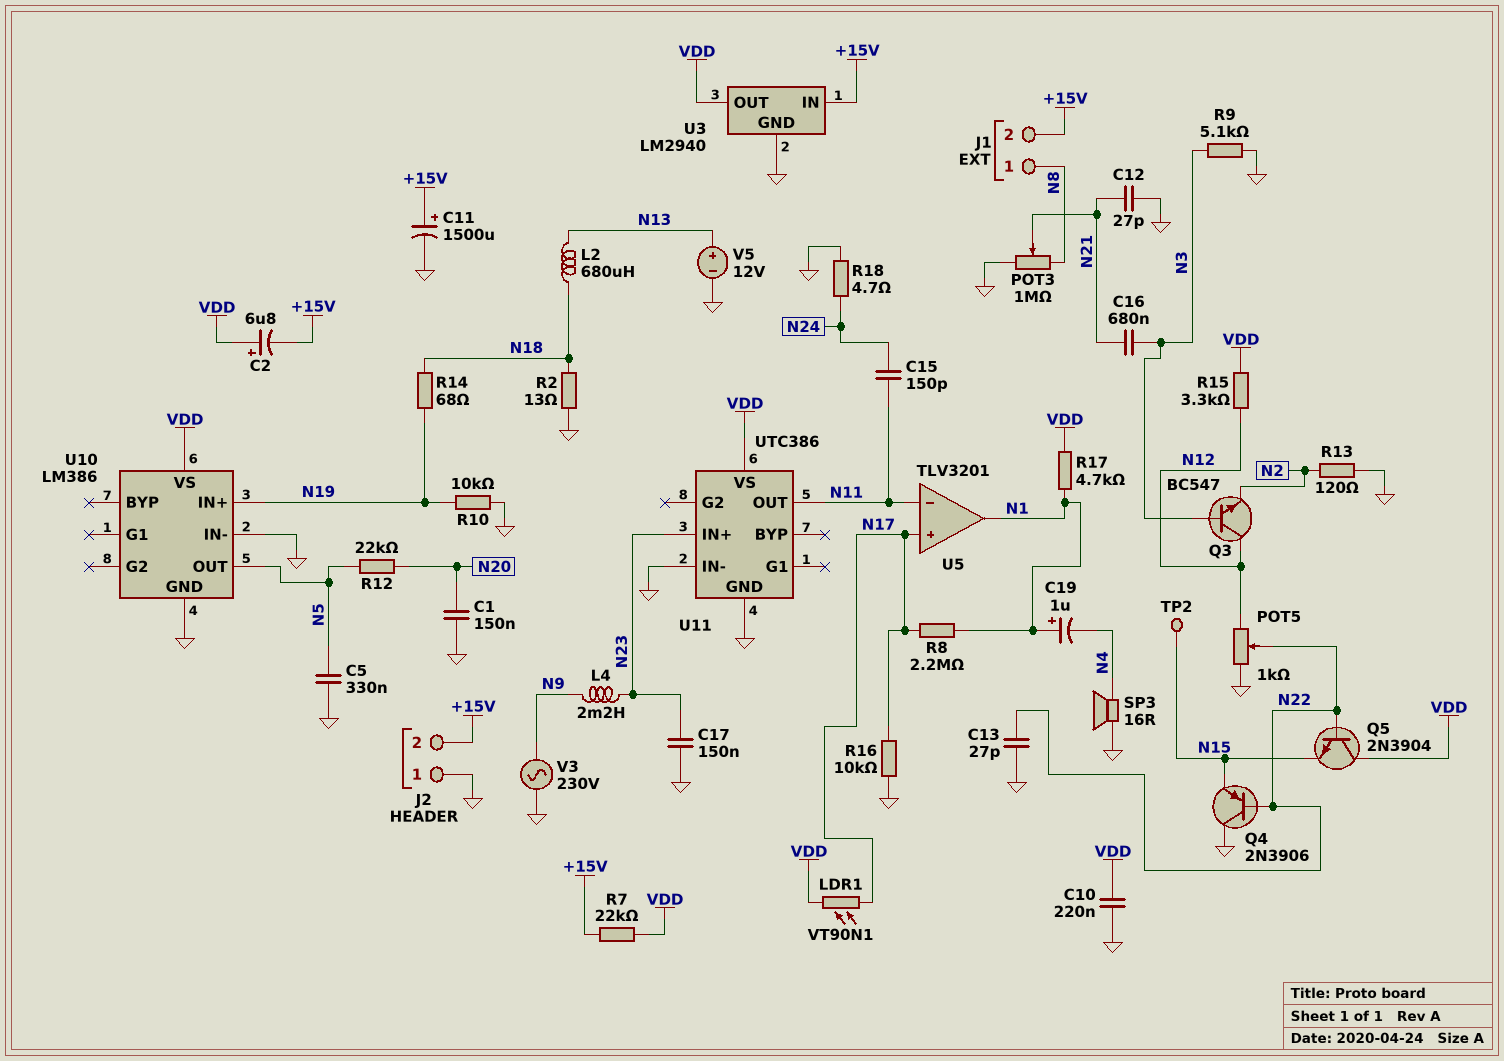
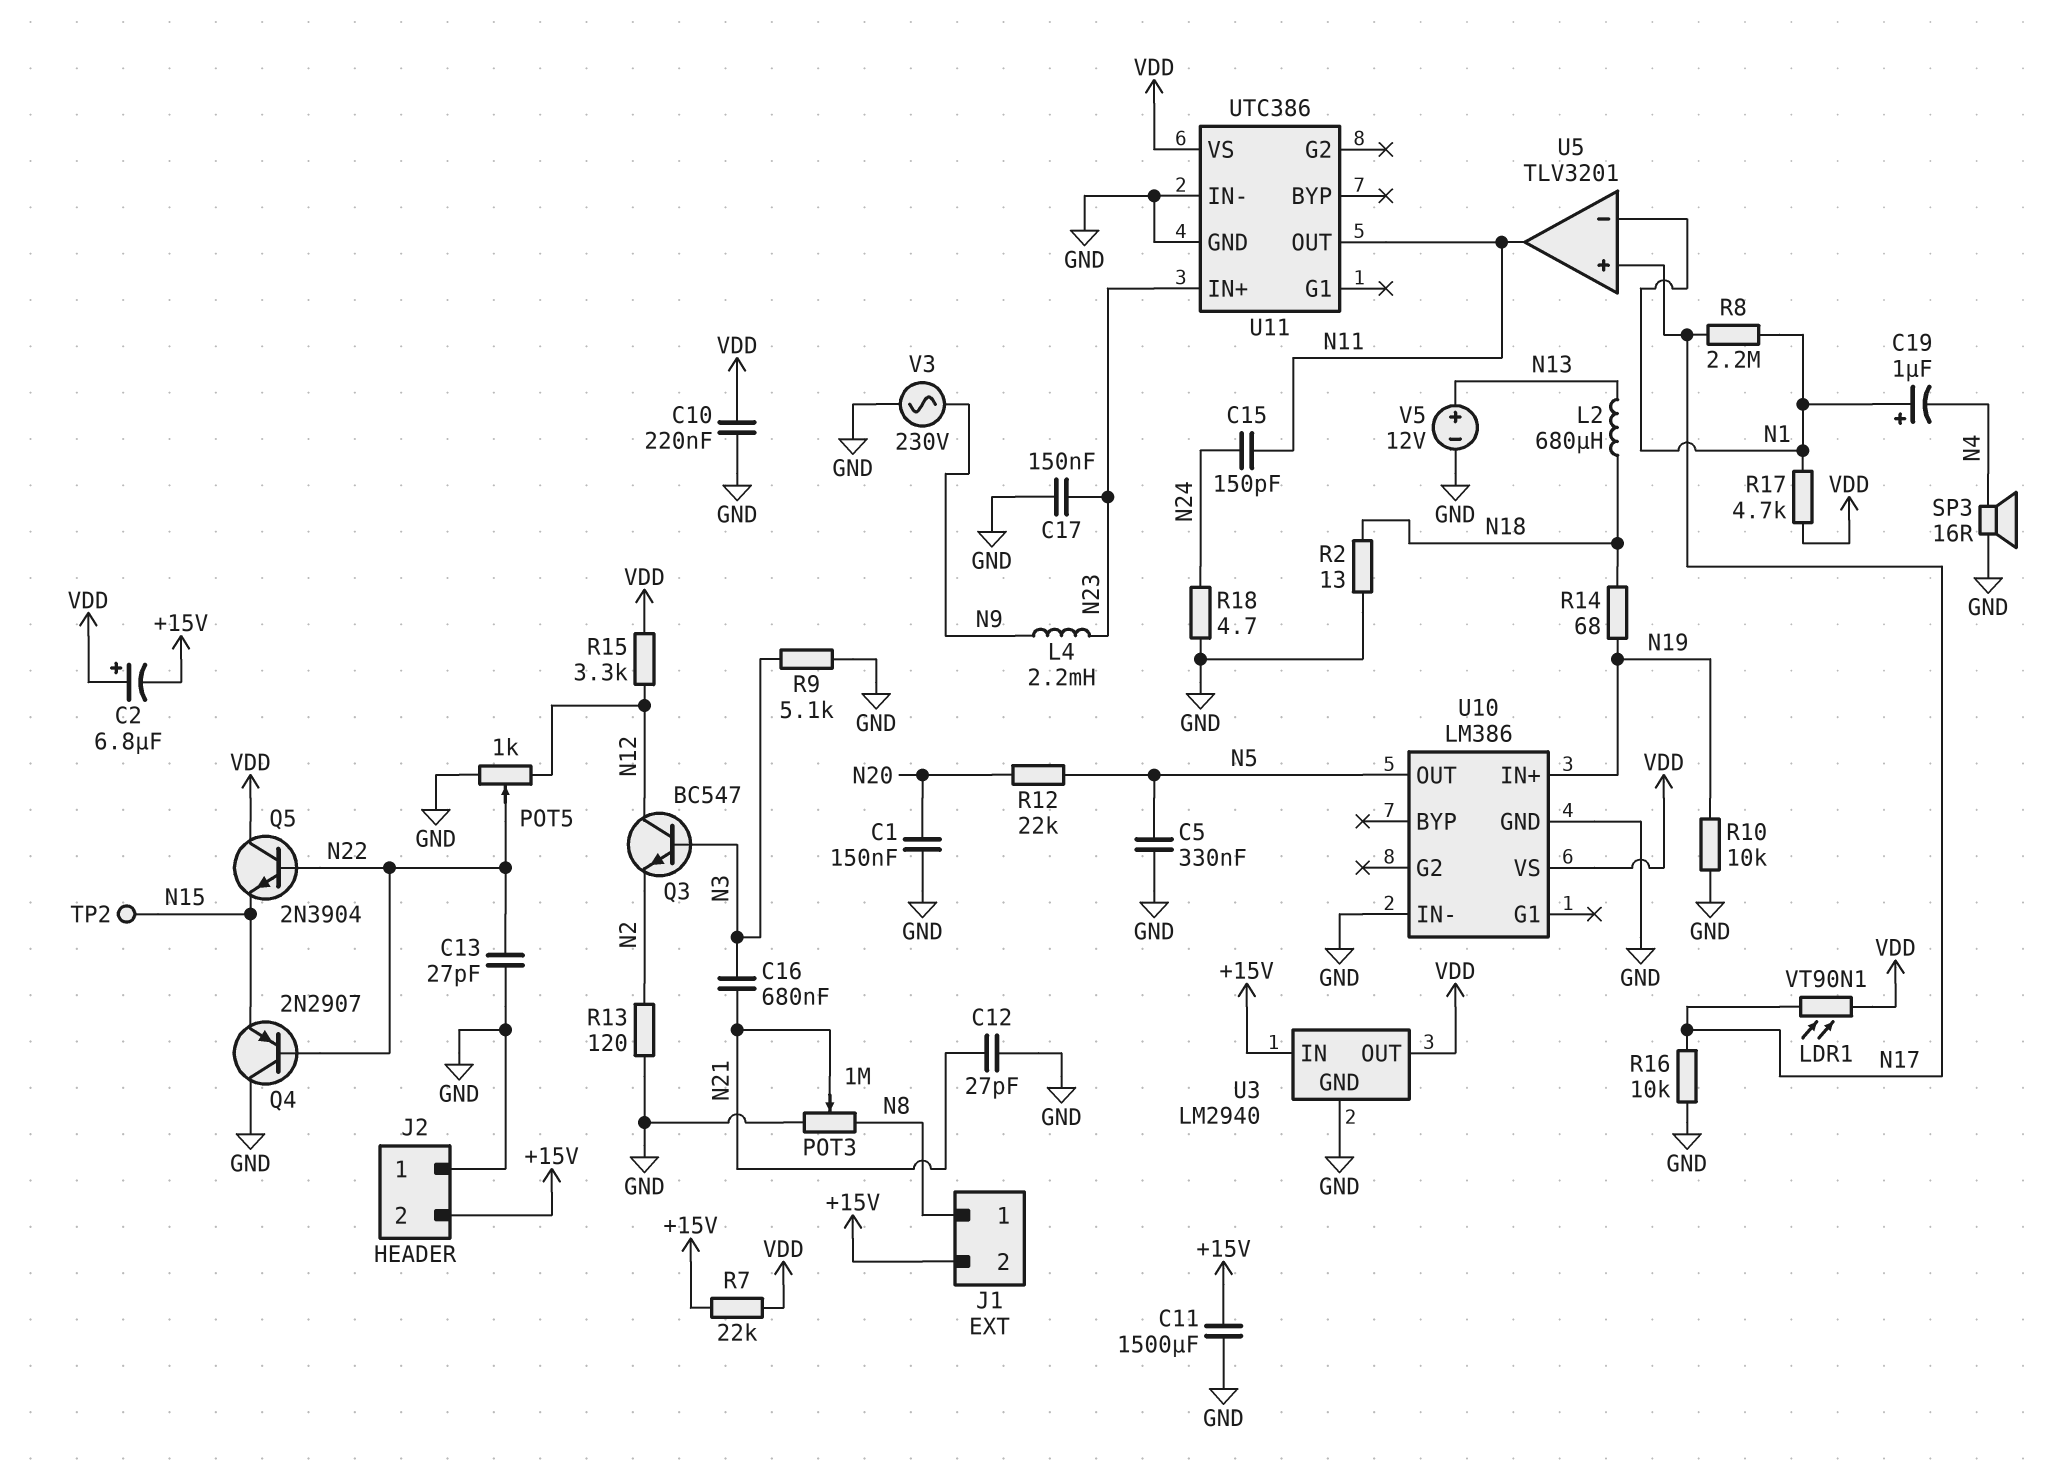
C11: 1500uF (plus +15V, minus GND) -> 1500uF (+15V, GND)
Q4: PNP 2N3906 (B N22, C GND, E N15) -> PNP 2N2907 (B N22, C GND, E N15)
U5 pin in-: N11 -> N1
U5 pin out: N1 -> N11

